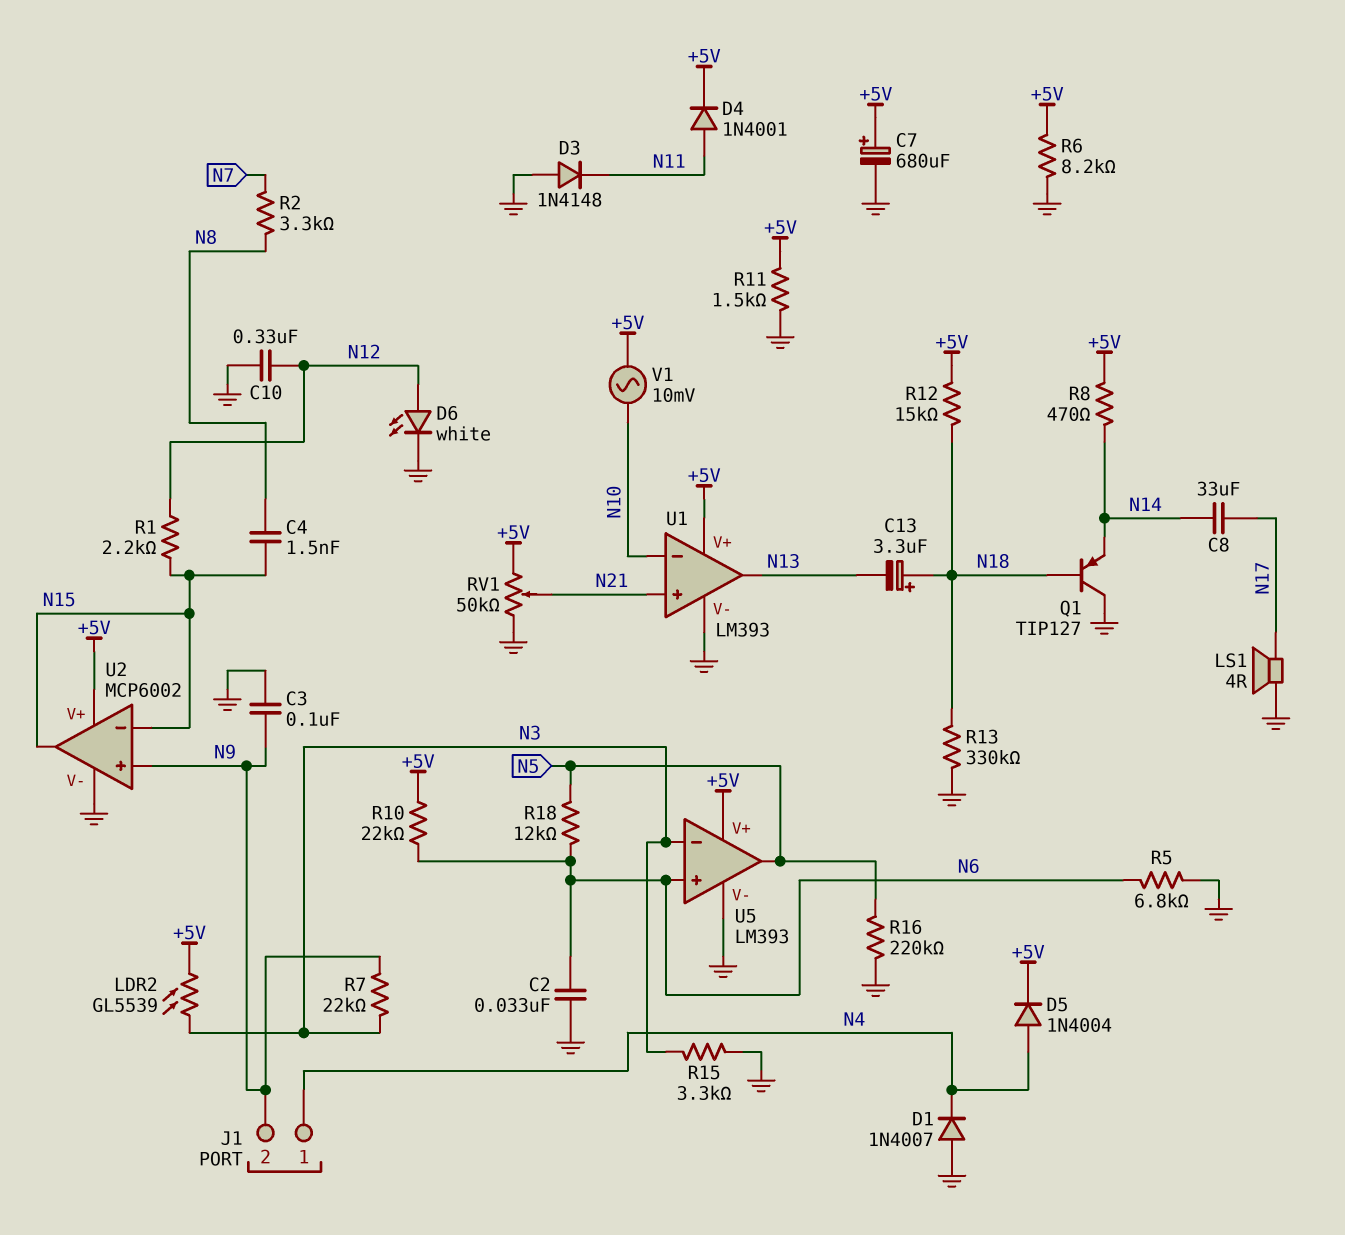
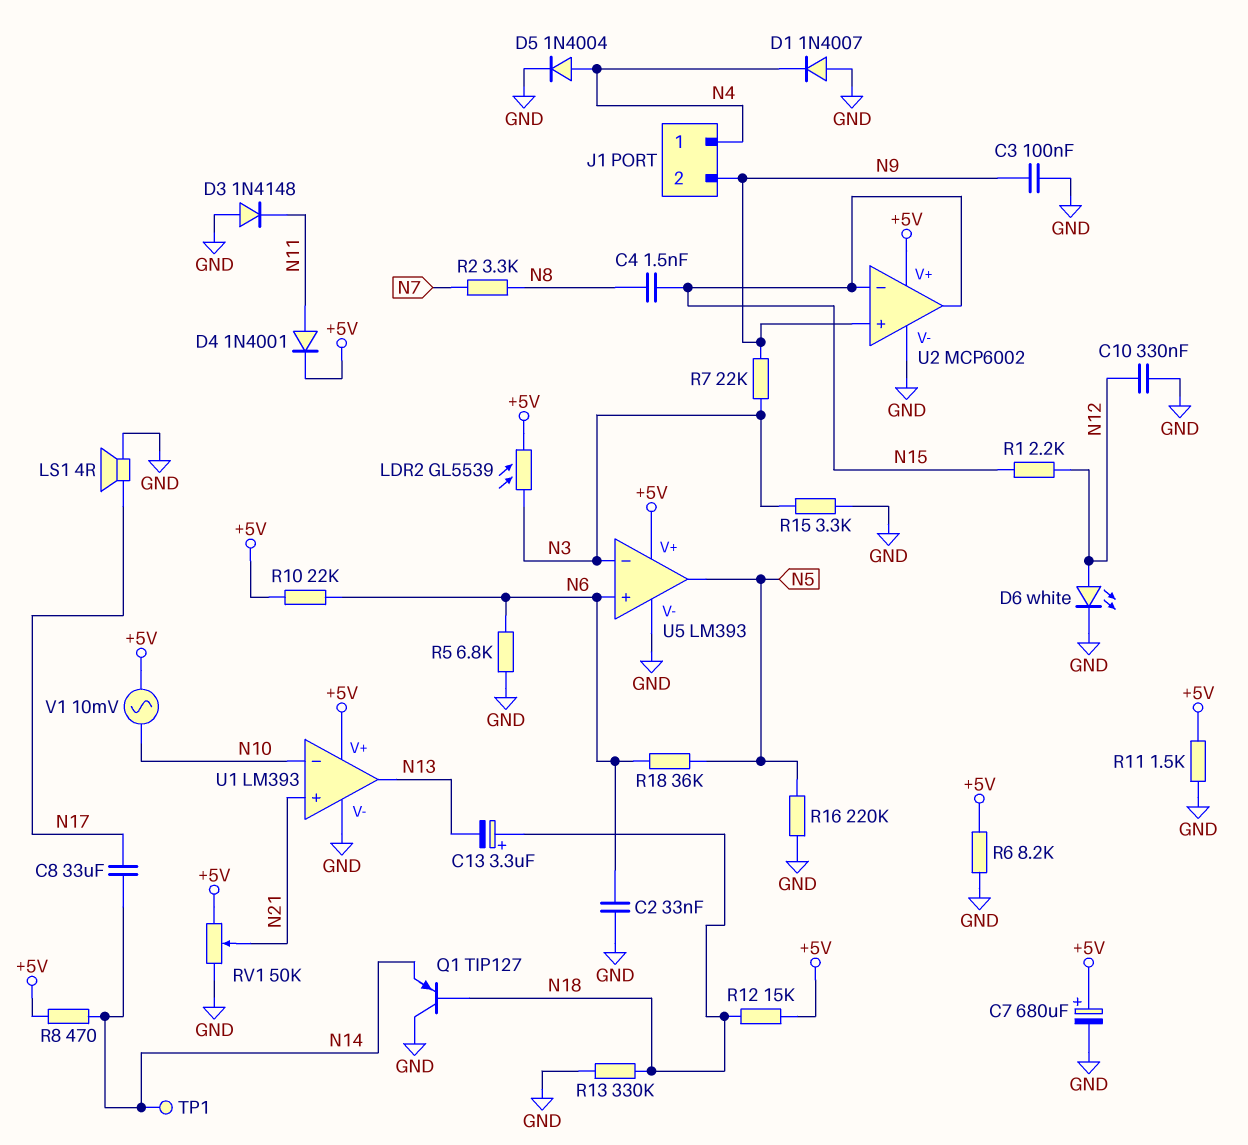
D5: diode 1N4004 (A N4, K +5V) -> diode 1N4004 (A N4, K GND)
R18: 12k (N5, N6) -> 36k (N5, N6)
TP1: none -> test point (N14)

